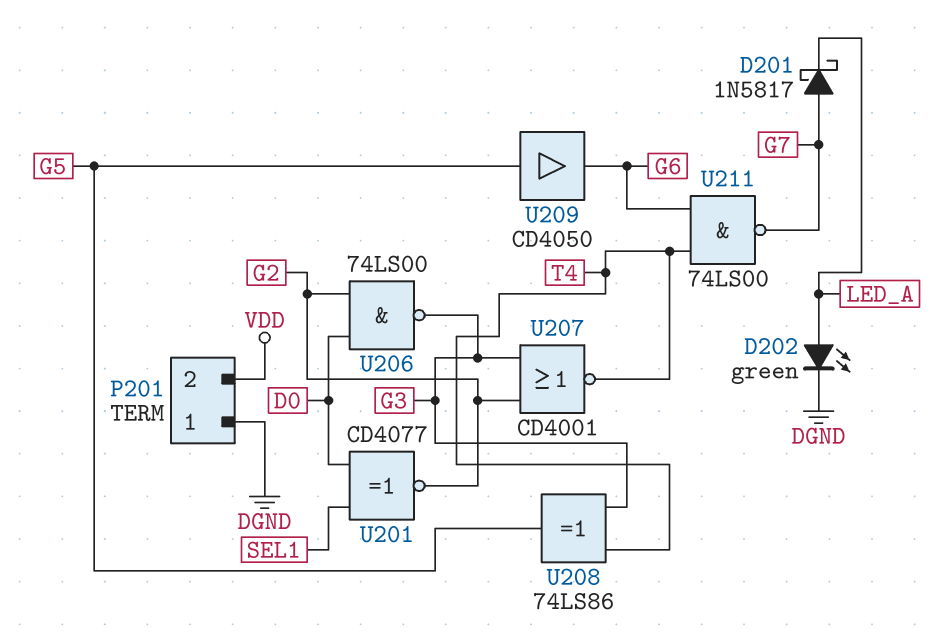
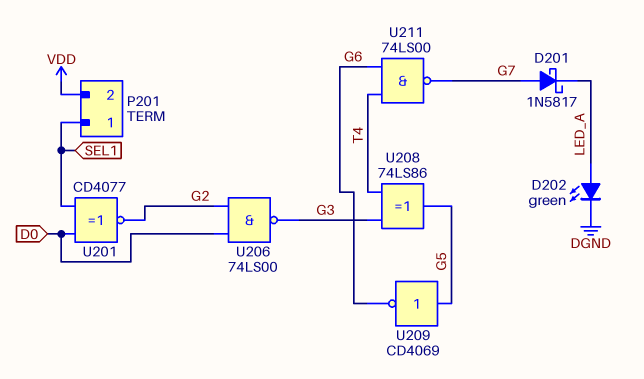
P201 pin 1: DGND -> SEL1
U207: NOR CD4001 (in G2, in G3, out T4) -> none
U209: buffer CD4050 (in G5, out G6) -> NOT CD4069 (in G5, out G6)

